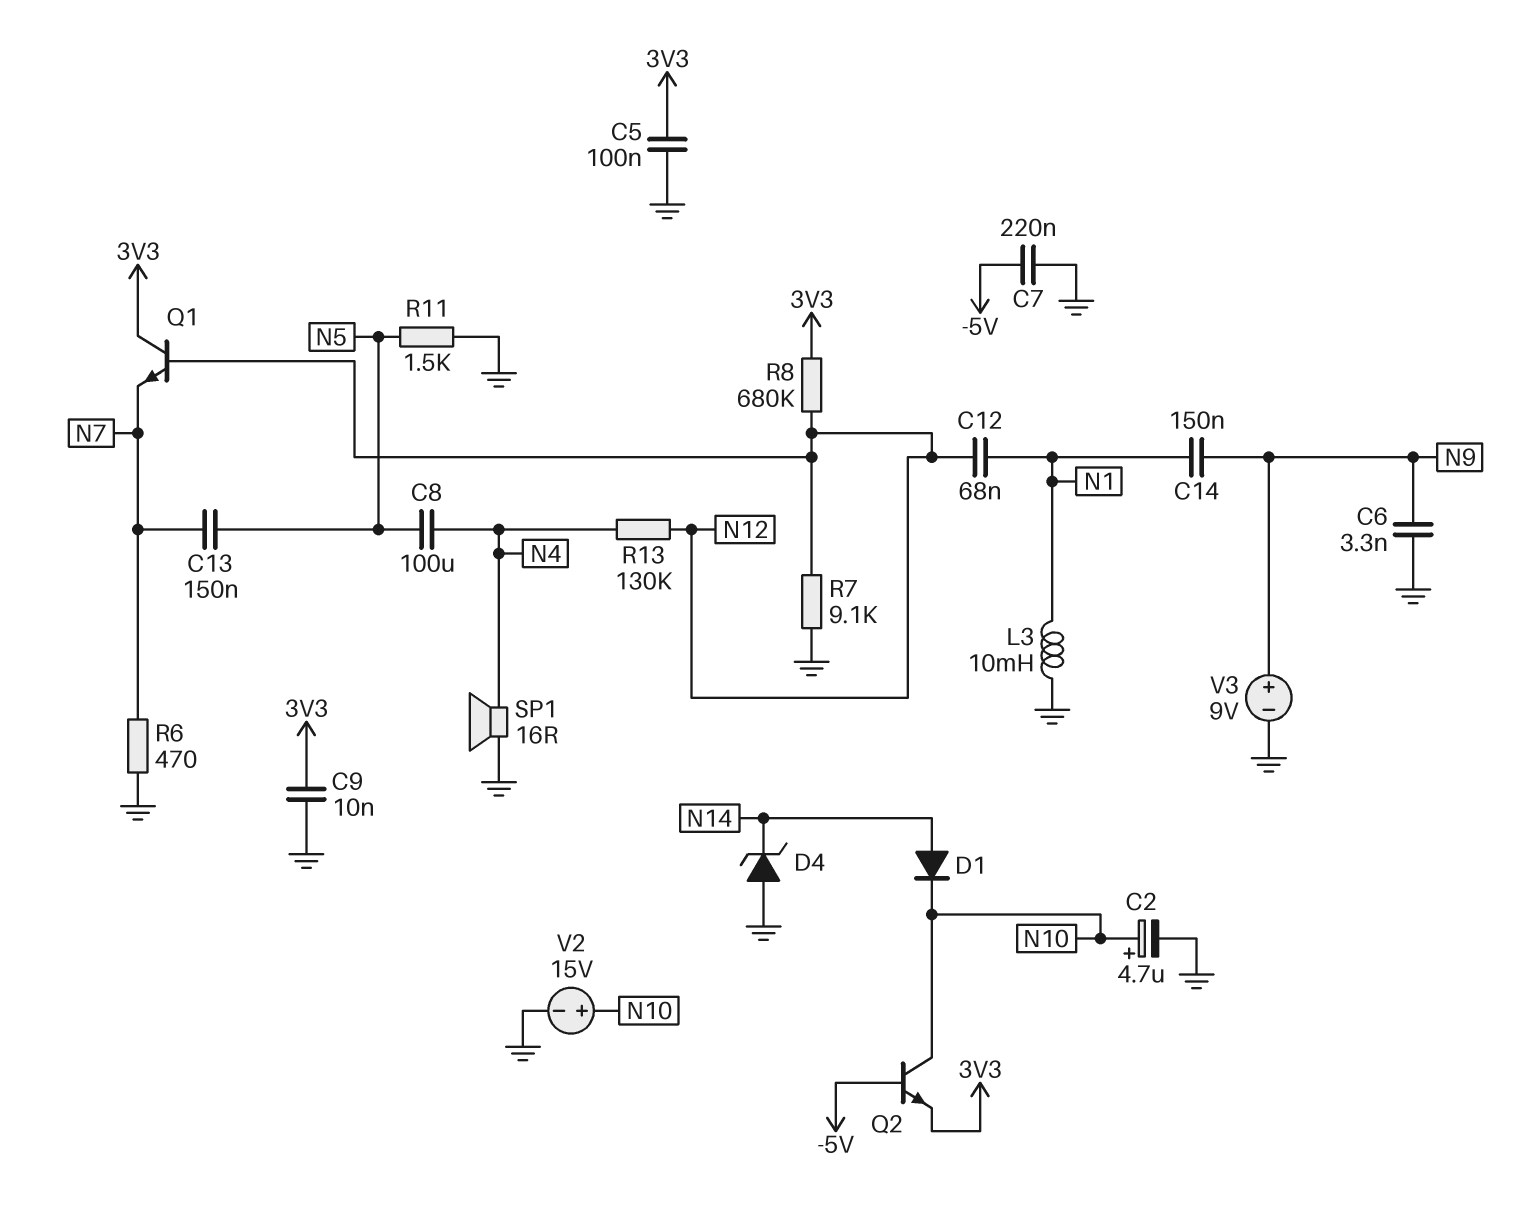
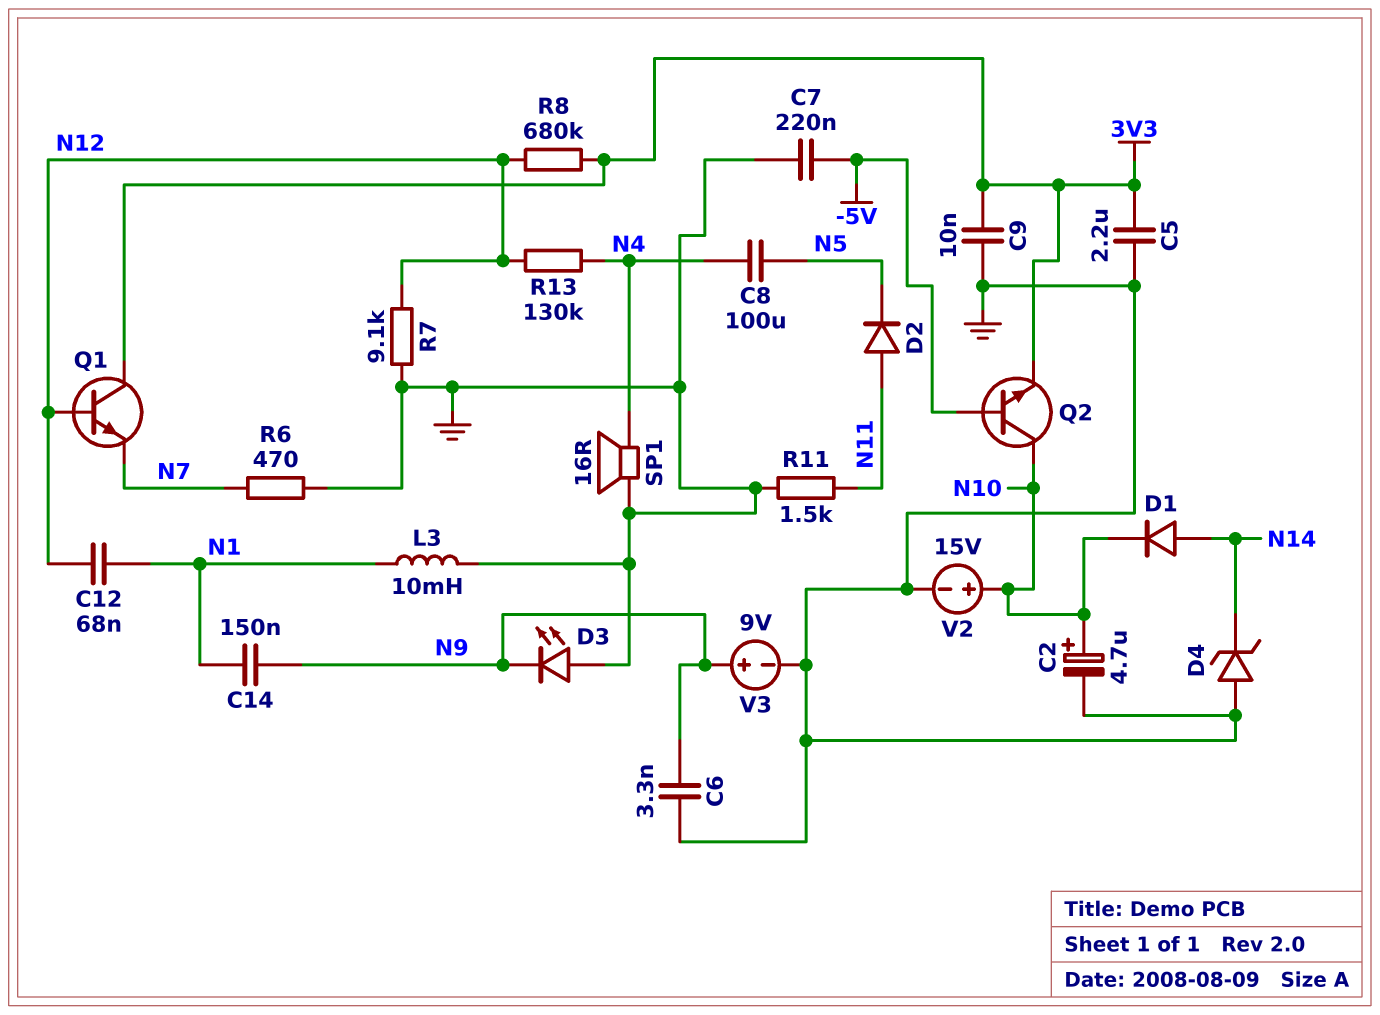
C5: 100nF (3V3, GND) -> 2.2uF (3V3, GND)
C13: 150nF (N5, N7) -> none
D2: none -> diode (A N11, K N5)
D3: none -> LED (A GND, K N9)
R11: 1.5k (GND, N5) -> 1.5k (GND, N11)

